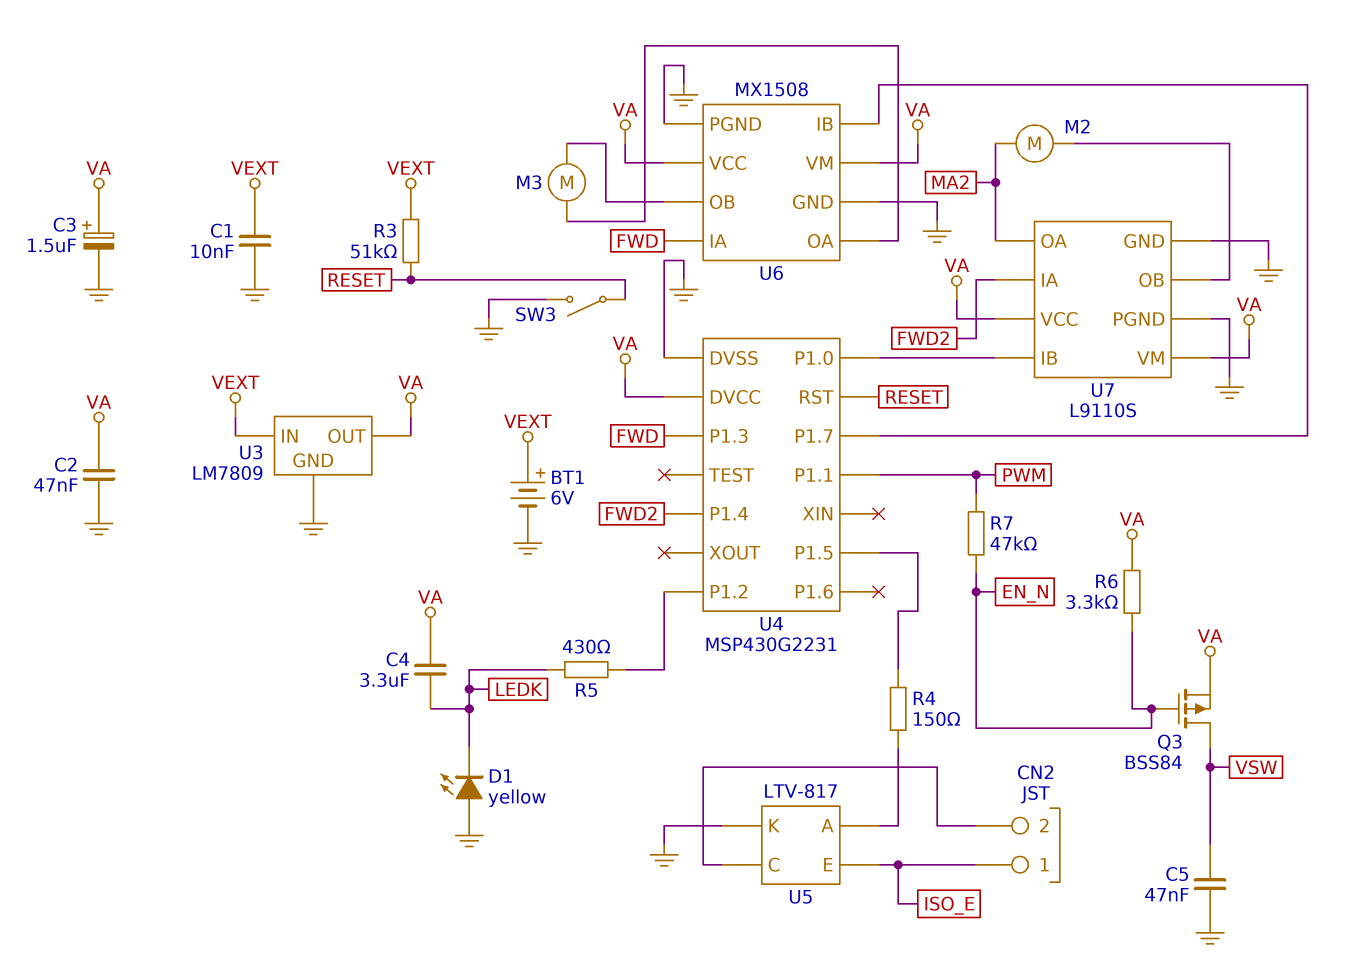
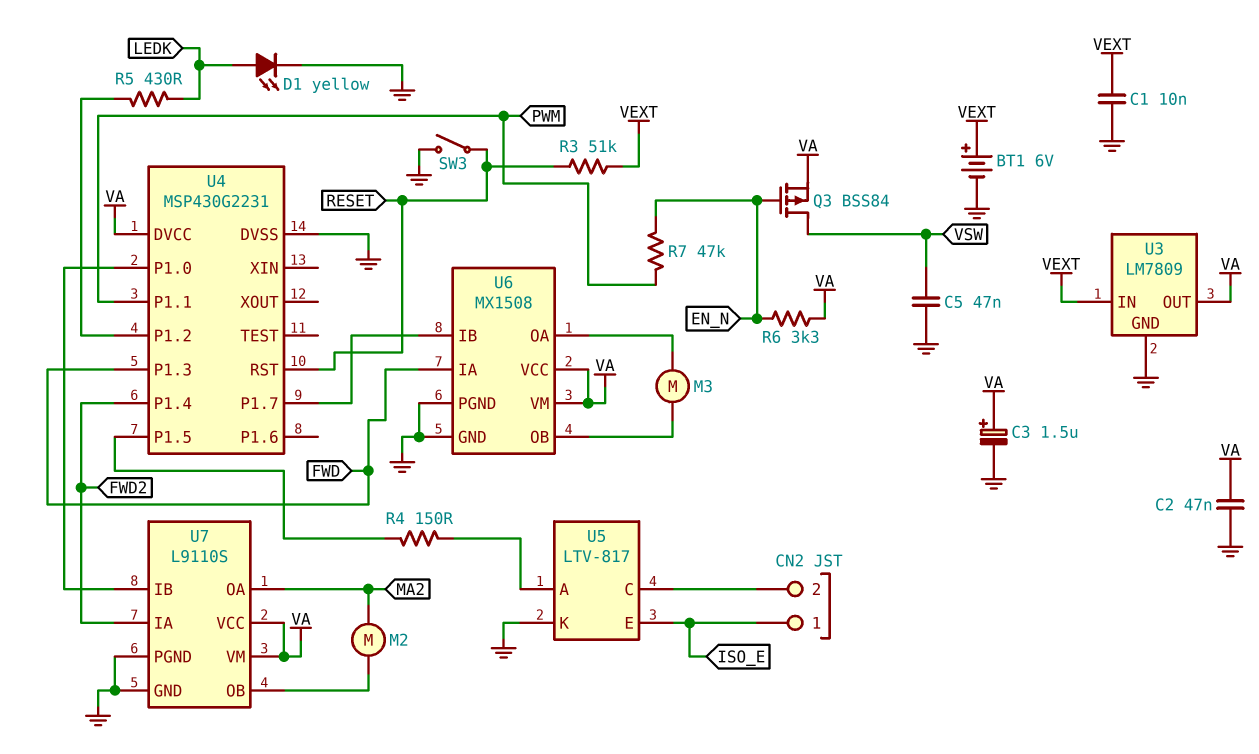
C4: 3.3uF (LEDK, VA) -> none
D1: LED yellow (A GND, K LEDK) -> LED yellow (A LEDK, K GND)

